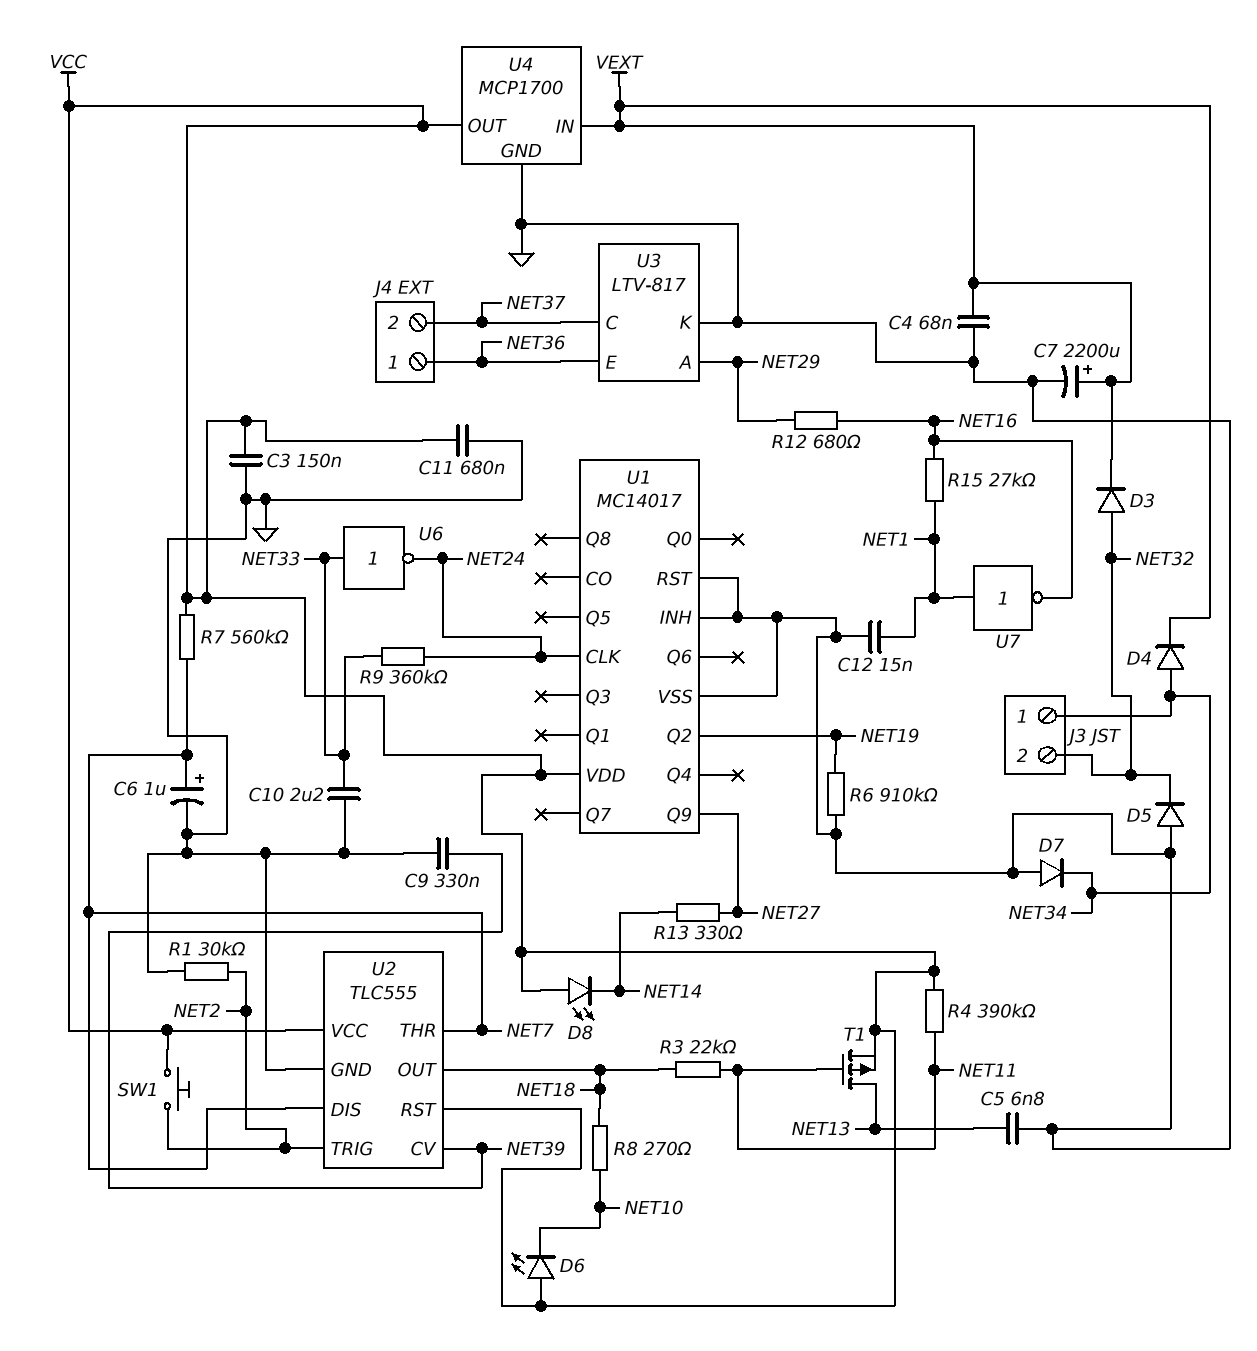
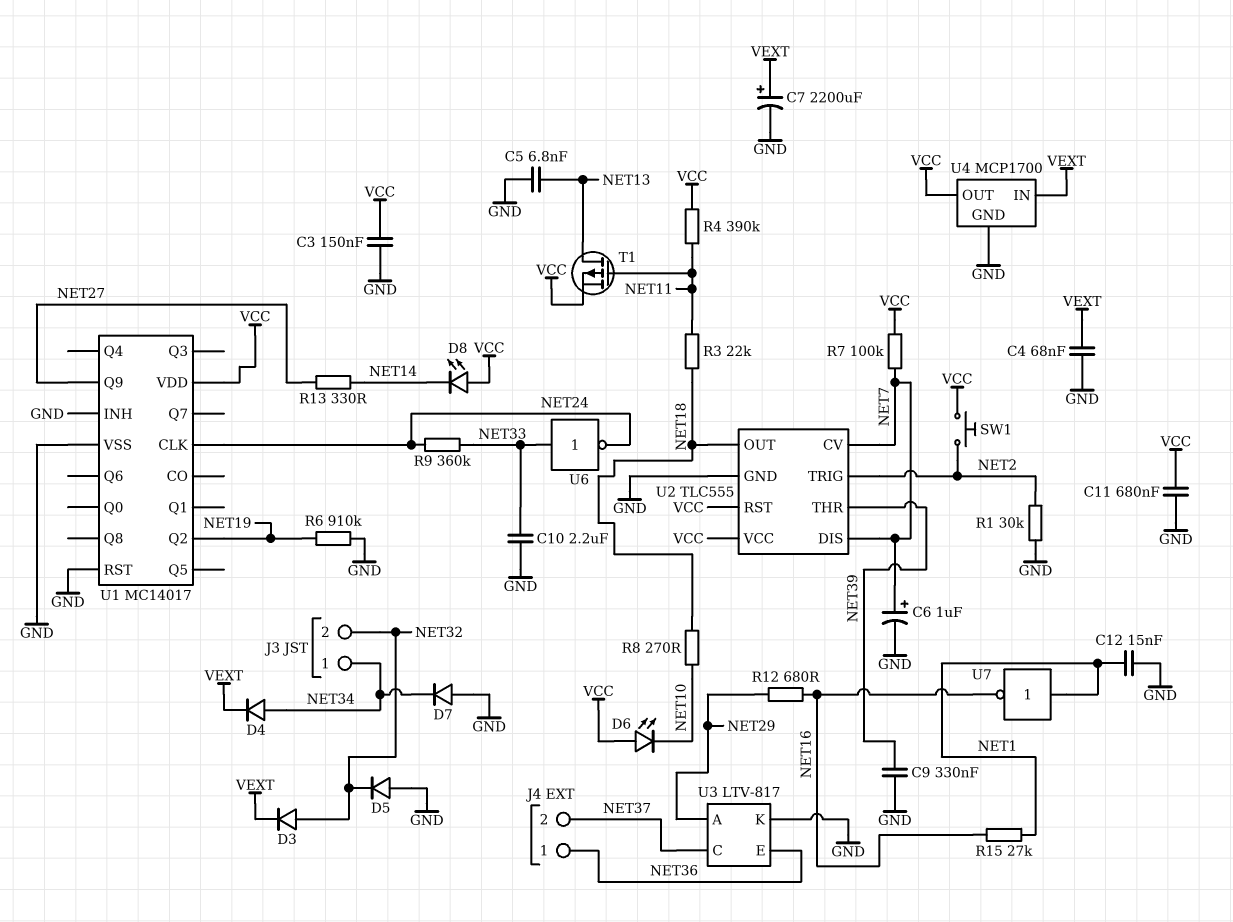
R7: 560k (NET7, VCC) -> 100k (NET7, VCC)
U2 pin CV: NET39 -> NET7
U2 pin THR: NET7 -> NET39

